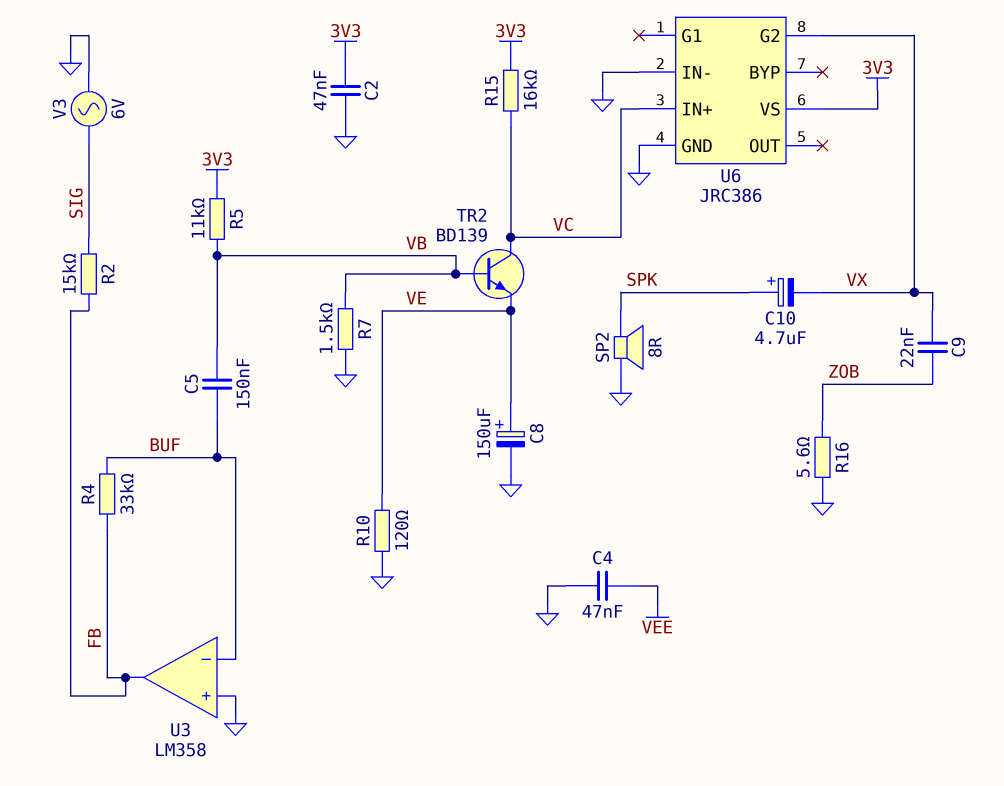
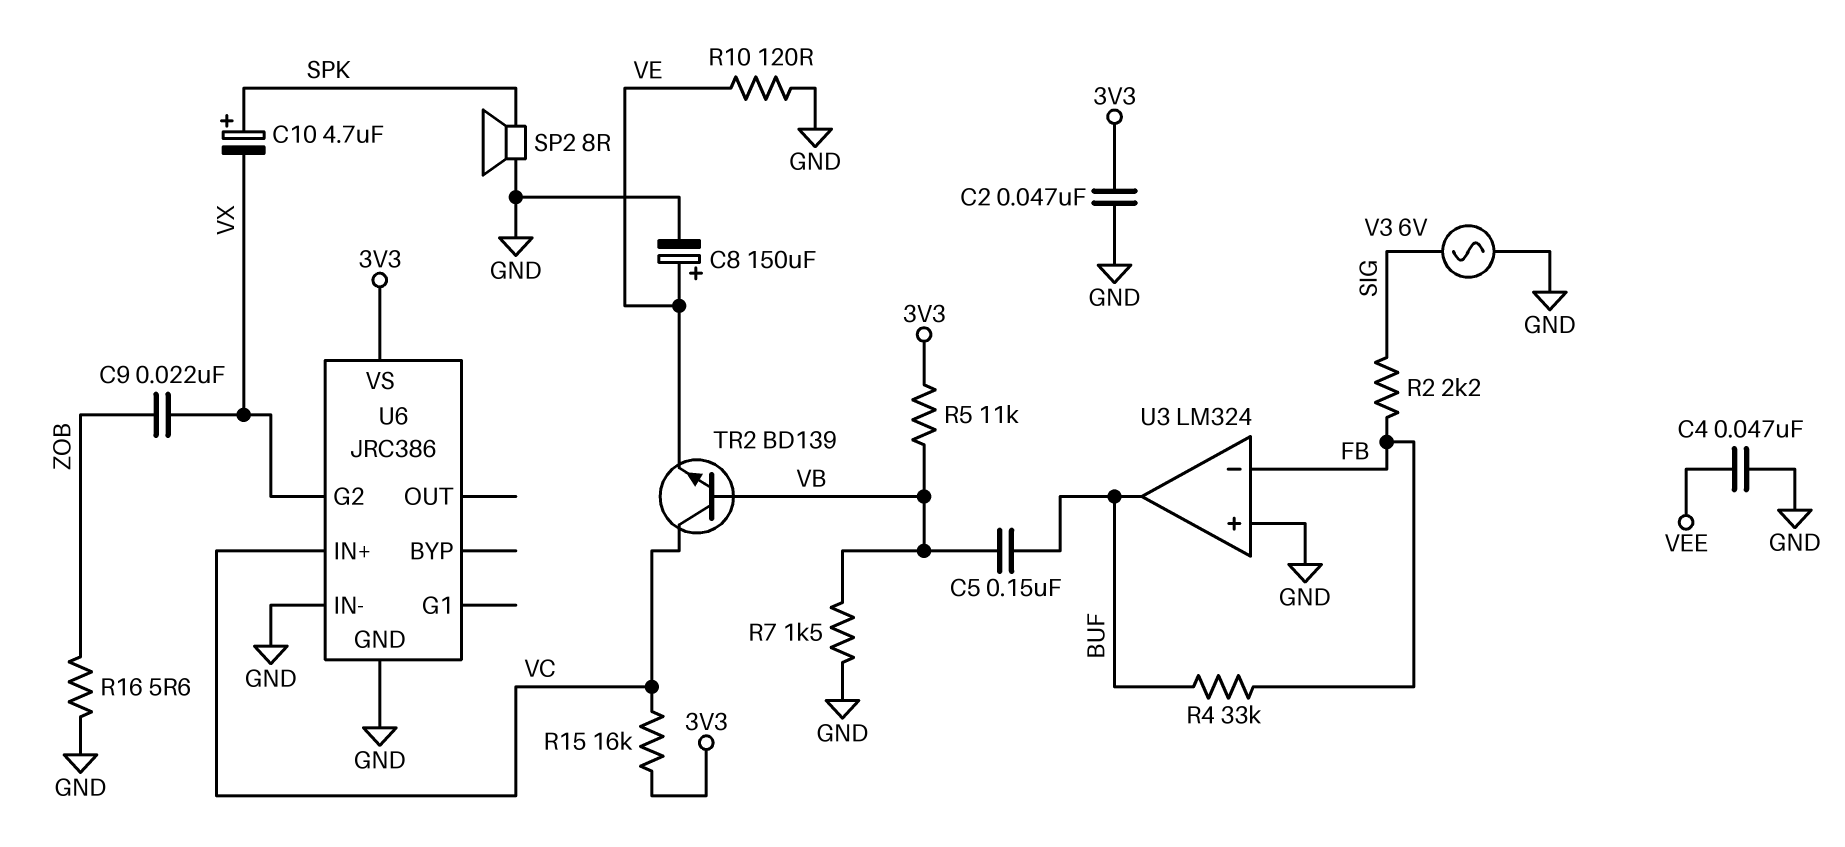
R2: 15k (FB, SIG) -> 2.2k (FB, SIG)
U3: LM358 -> LM324
U3 pin in-: BUF -> FB
U3 pin out: FB -> BUF

